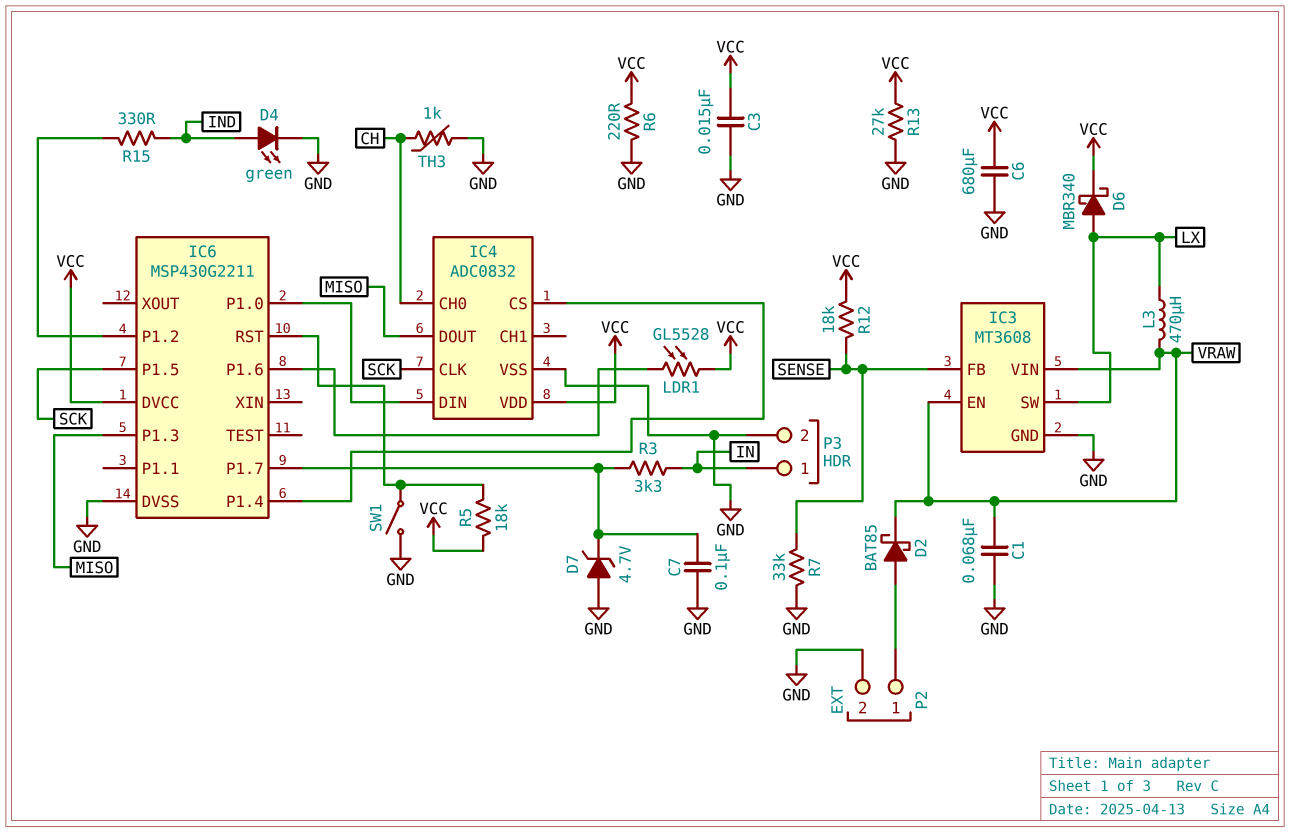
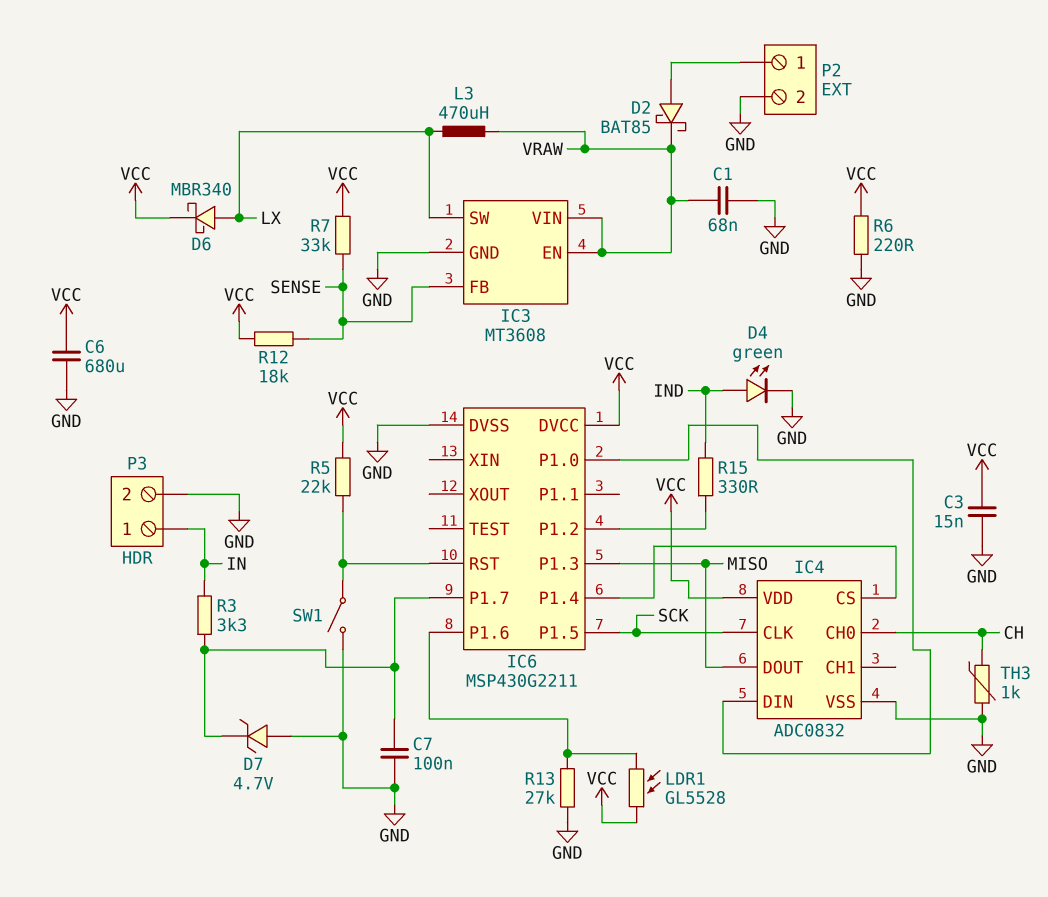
R5: 18k (IC6/RST, VCC) -> 22k (IC6/RST, VCC)
R7: 33k (GND, SENSE) -> 33k (SENSE, VCC)
R13: 27k (GND, VCC) -> 27k (GND, IC6/P1.6)

